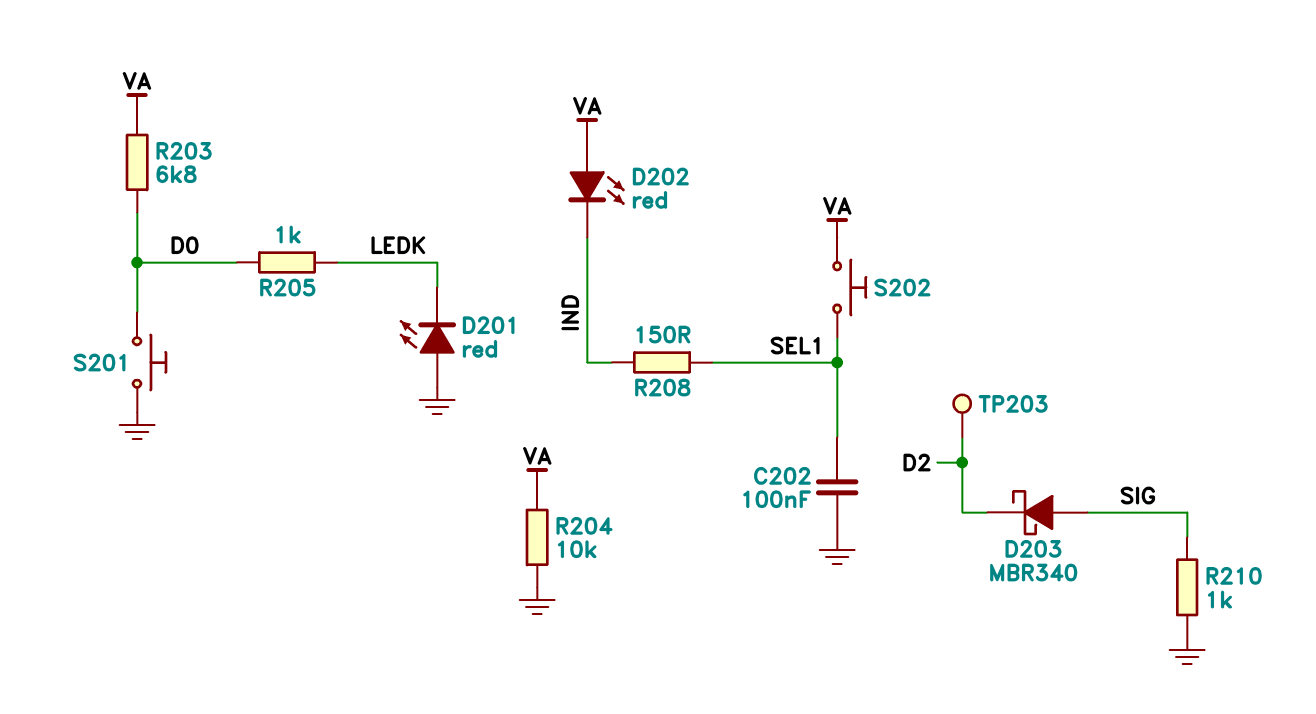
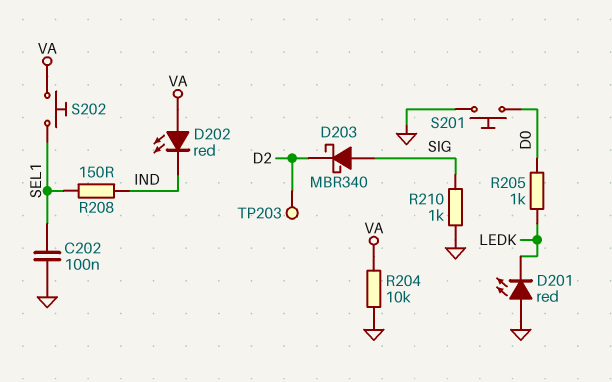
R203: 6.8k (D0, VA) -> none

